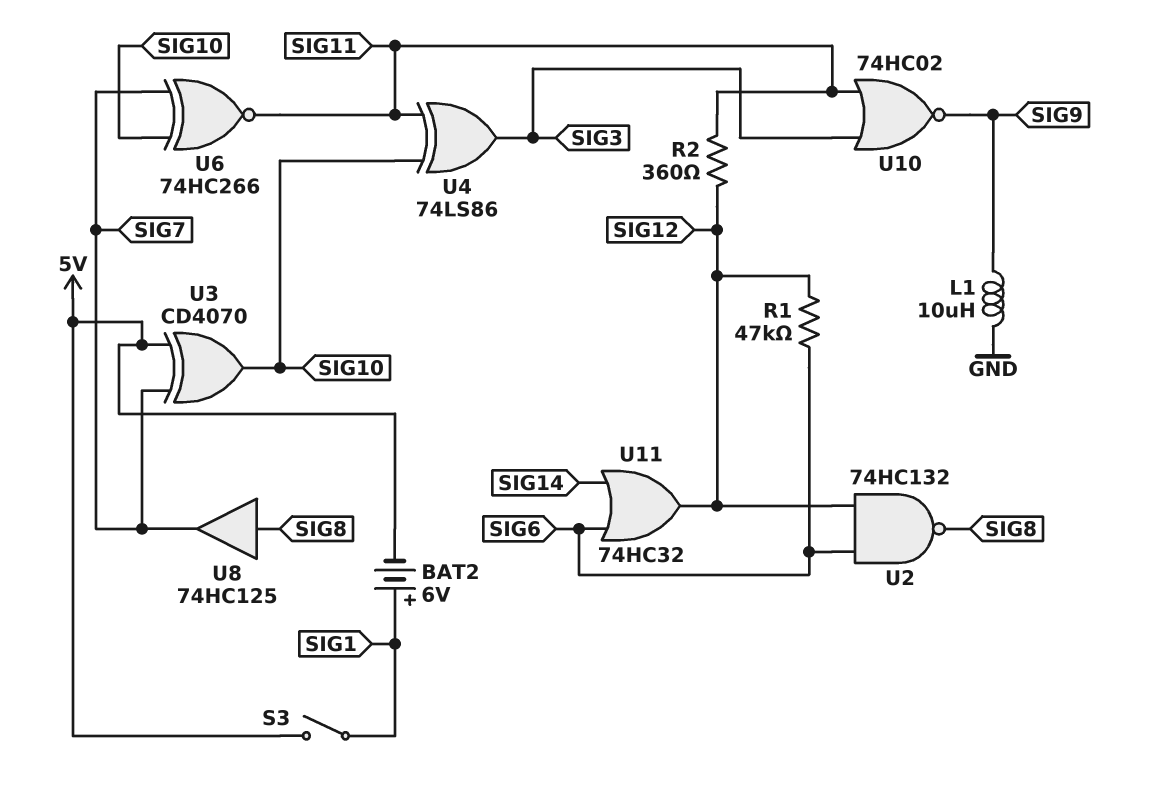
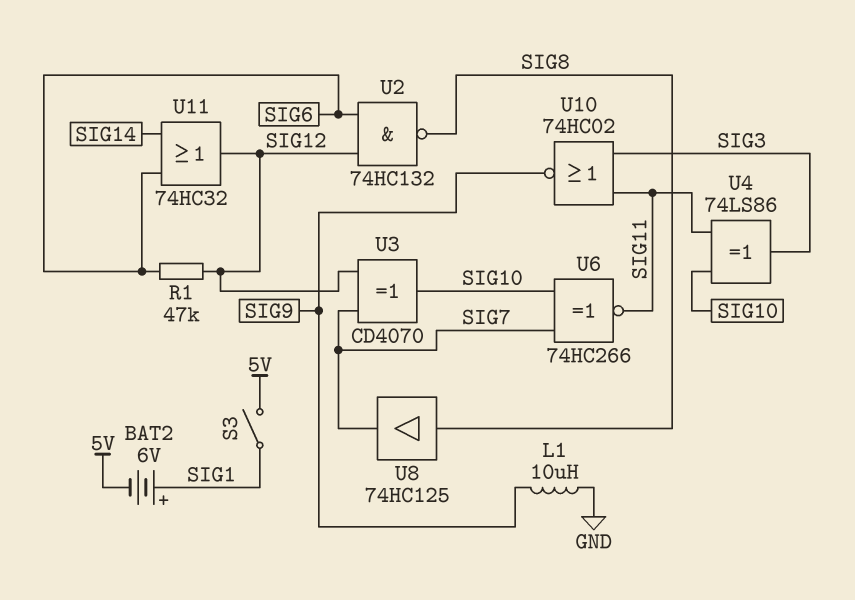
R2: 360 (SIG11, SIG12) -> none
U3: XOR CD4070 (in 5V, in SIG7, out SIG10) -> XOR CD4070 (in SIG7, in SIG12, out SIG10)

